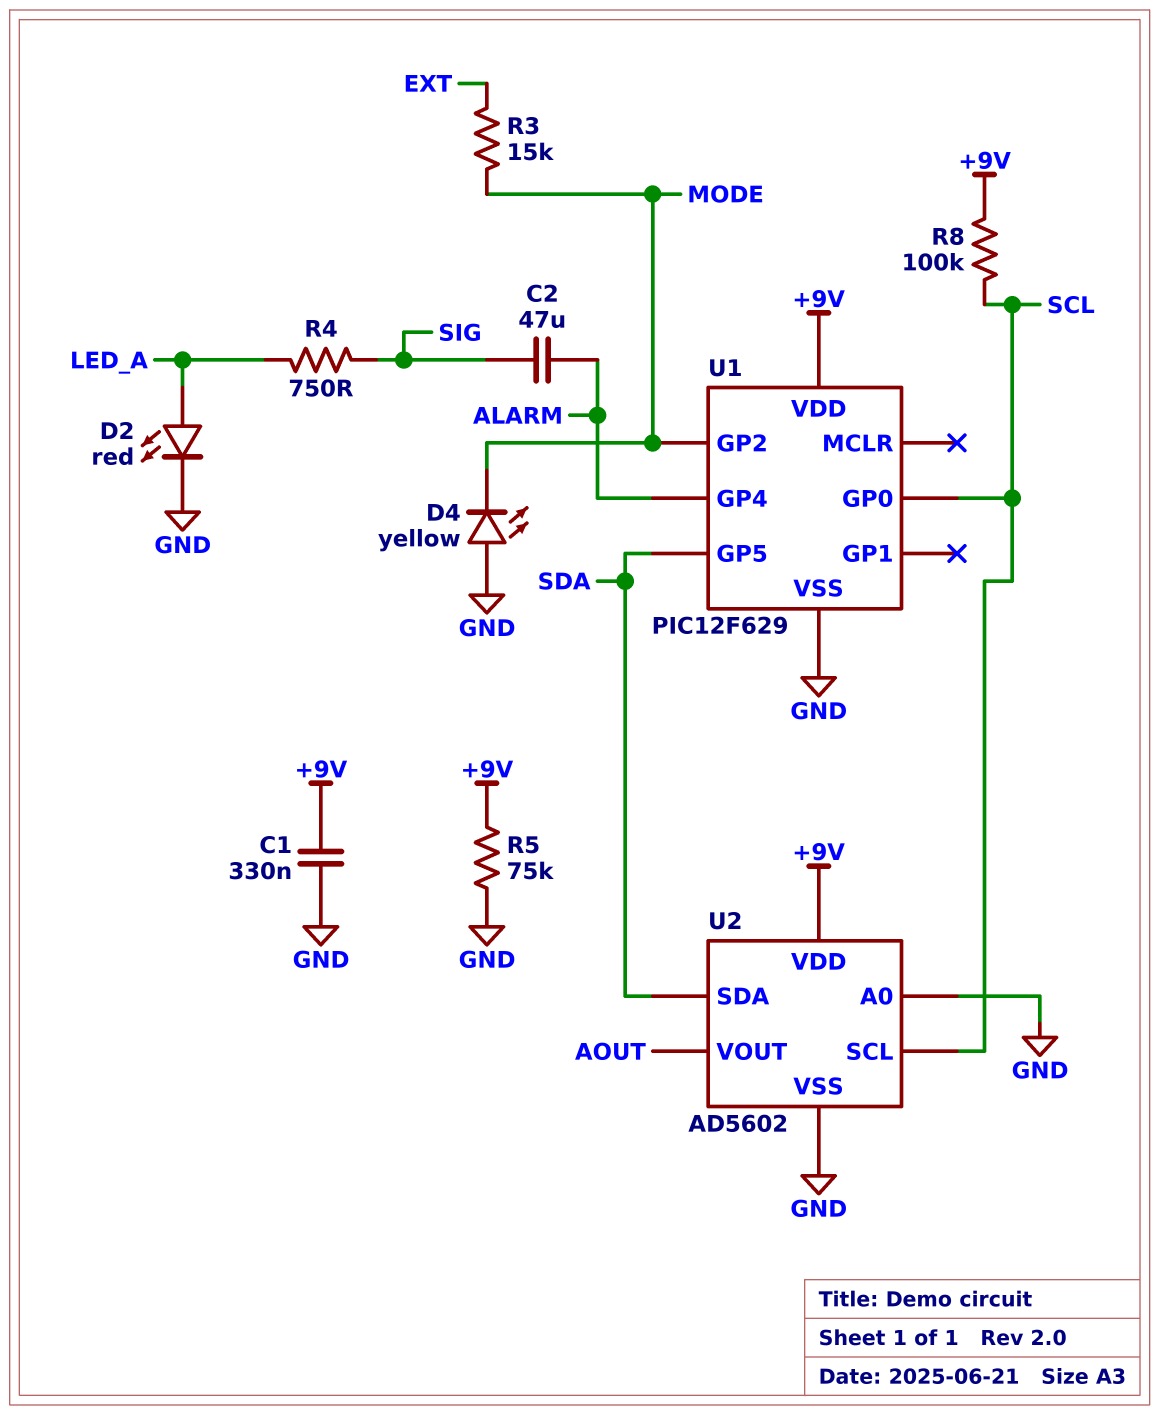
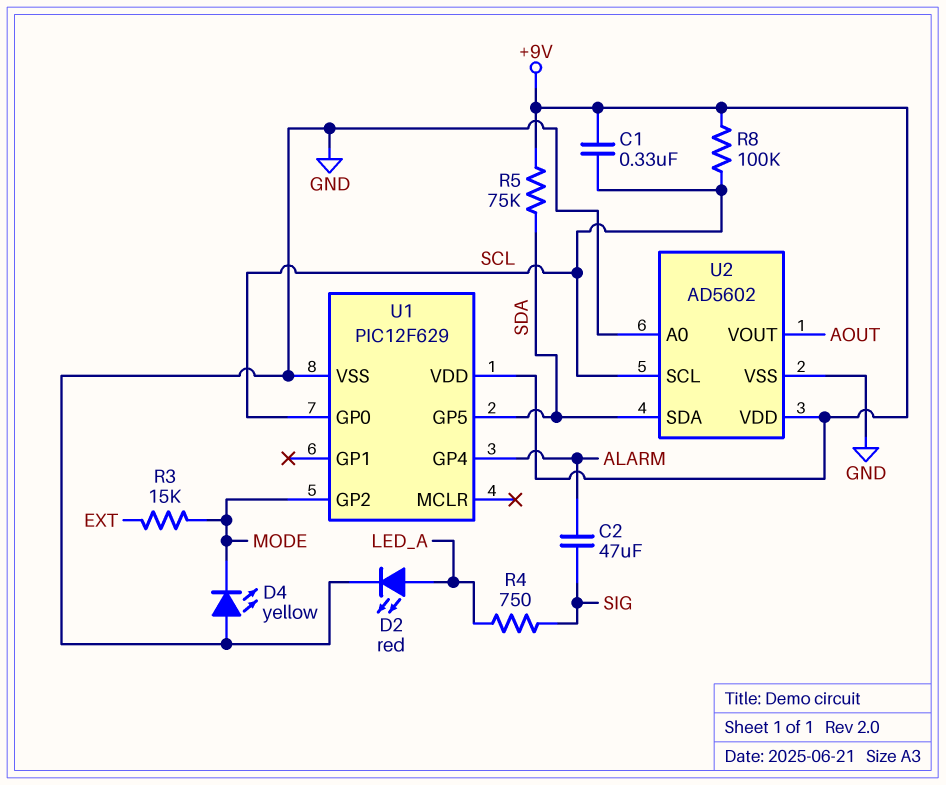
C1: 330nF (+9V, GND) -> 330nF (+9V, SCL)
R5: 75k (+9V, GND) -> 75k (+9V, SDA)

